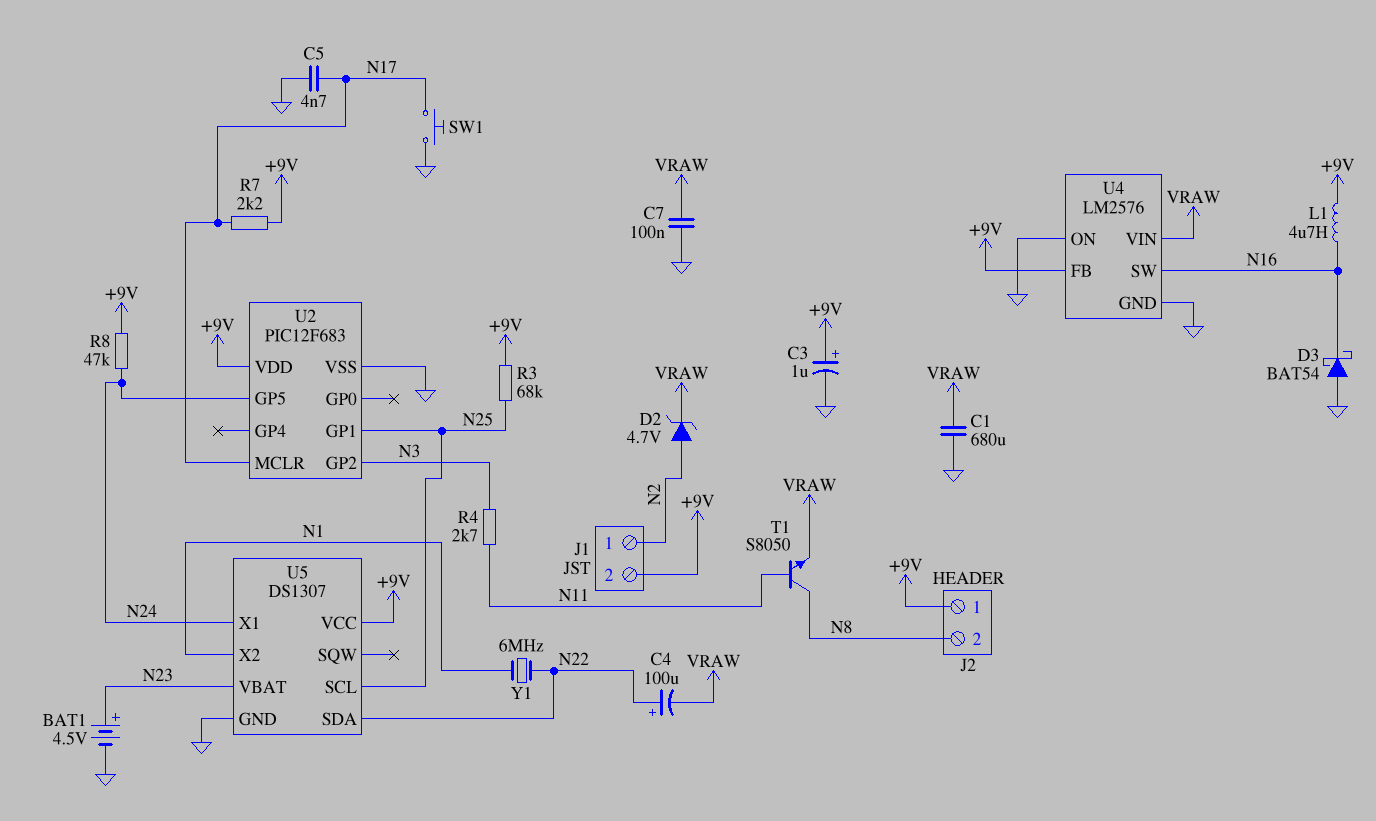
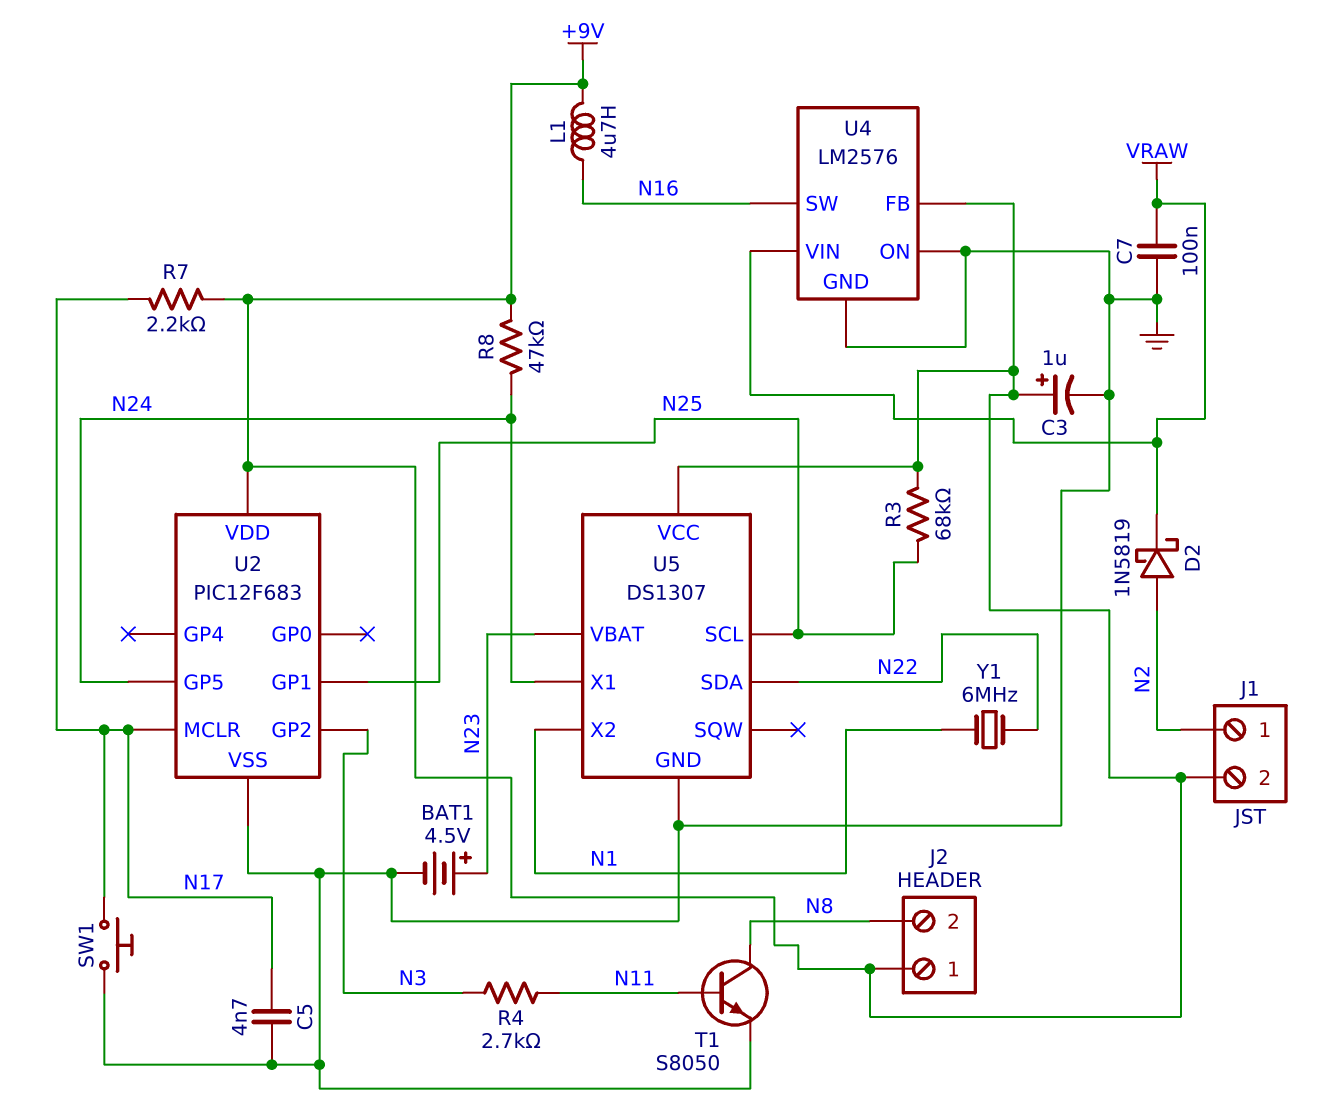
C1: 680uF (GND, VRAW) -> none
C4: 100uF (plus N22, minus VRAW) -> none
D2: zener 4.7V (A N2, K VRAW) -> schottky 1N5819 (A N2, K VRAW)
D3: schottky BAT54 (A GND, K N16) -> none
T1: NPN S8050 (B N11, C N8, E VRAW) -> NPN S8050 (B N11, C N8, E GND)

